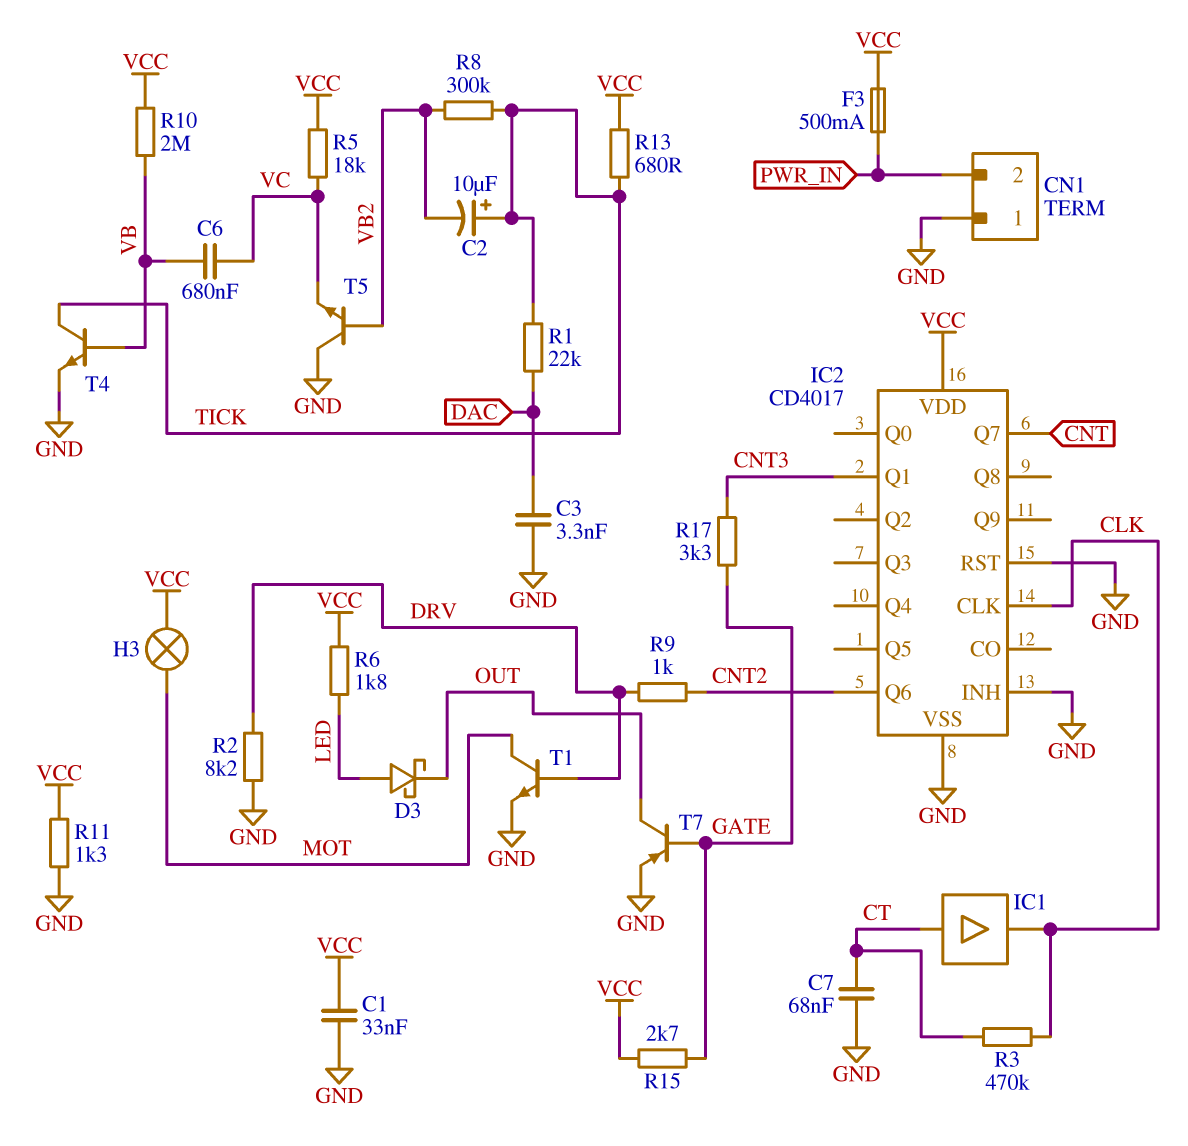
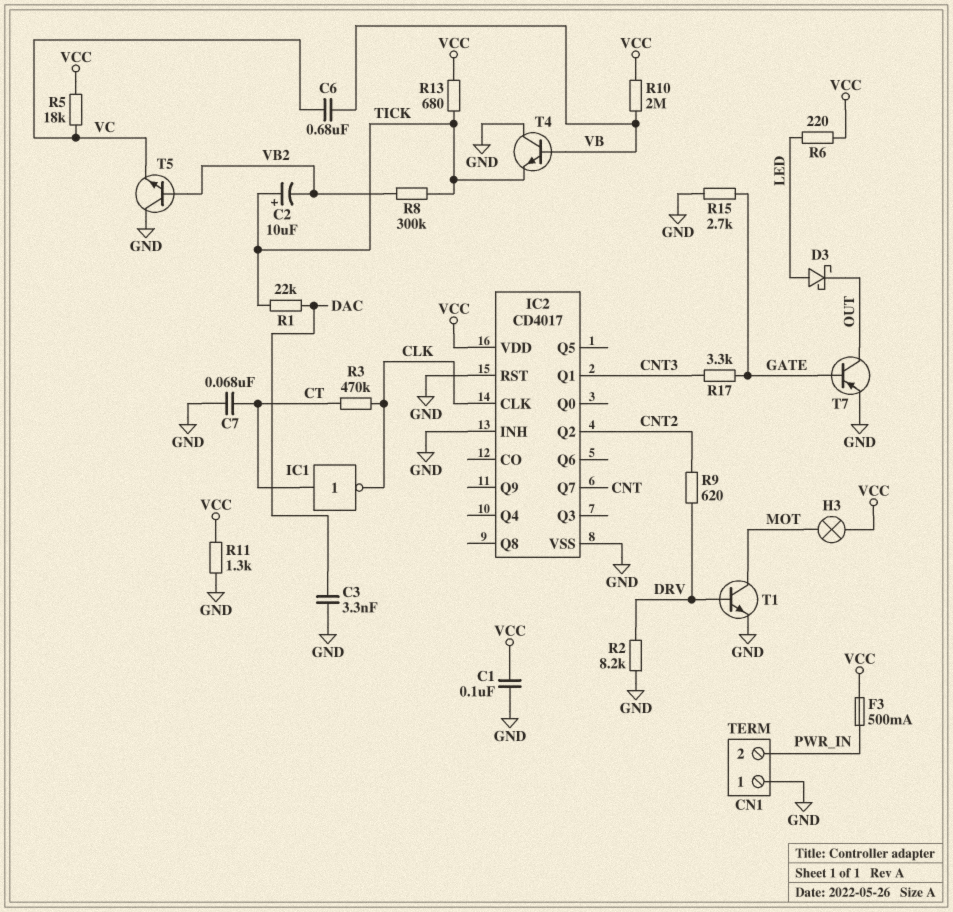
C1: 33nF (GND, VCC) -> 100nF (GND, VCC)
IC1: buffer (in CT, out CLK) -> NOT (in CT, out CLK)
IC2 pin Q2: none -> CNT2
IC2 pin Q6: CNT2 -> none
R6: 1.8k (LED, VCC) -> 220 (LED, VCC)
R9: 1k (CNT2, DRV) -> 620 (CNT2, DRV)
R15: 2.7k (GATE, VCC) -> 2.7k (GATE, GND)
T4: NPN (B VB, C TICK, E GND) -> NPN (B VB, C GND, E TICK)

